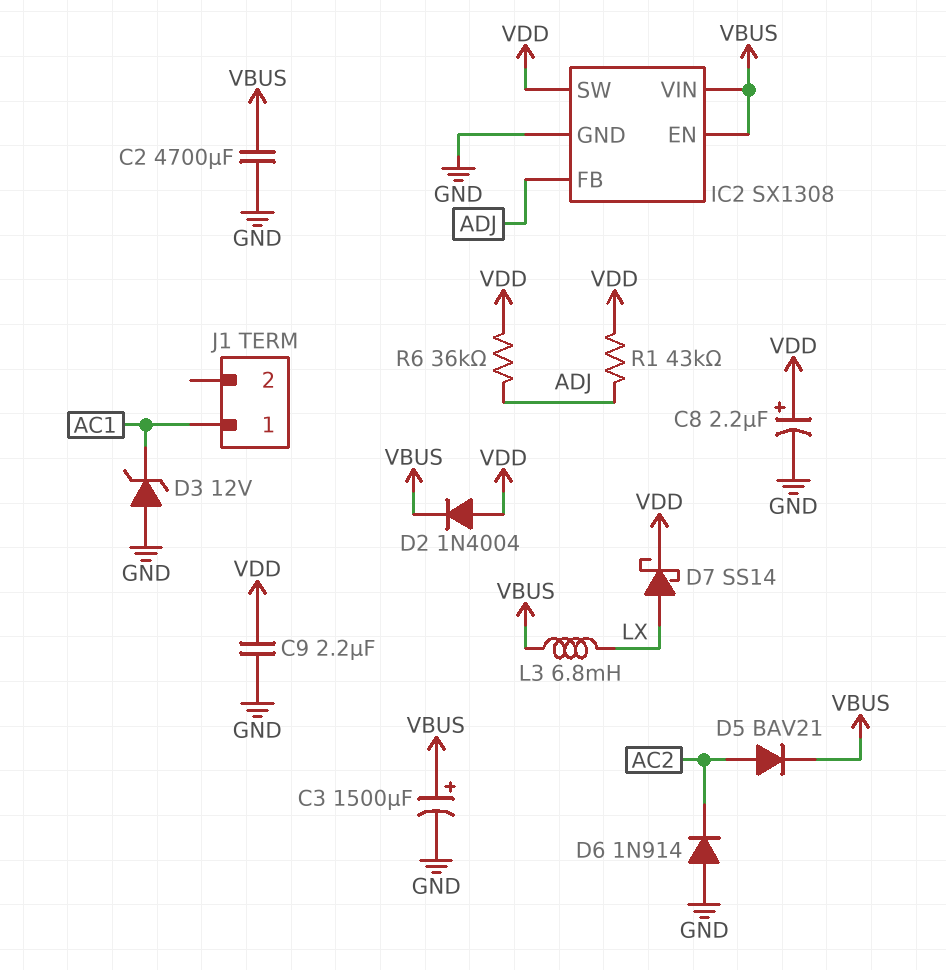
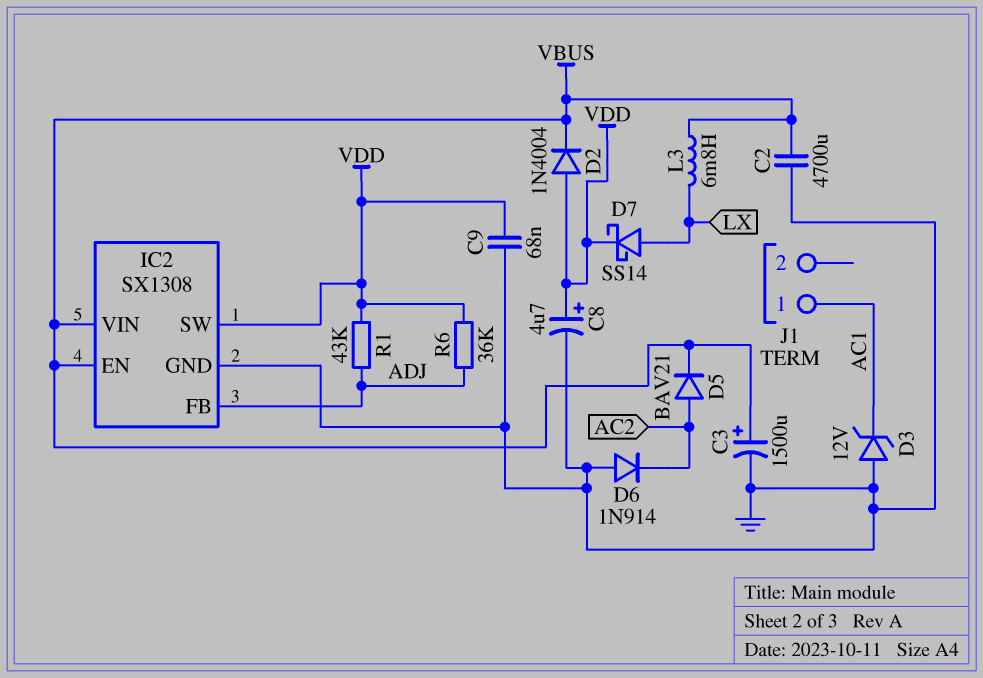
C8: 2.2uF (plus VDD, minus GND) -> 4.7uF (plus VDD, minus GND)
C9: 2.2uF (GND, VDD) -> 68nF (GND, VDD)

